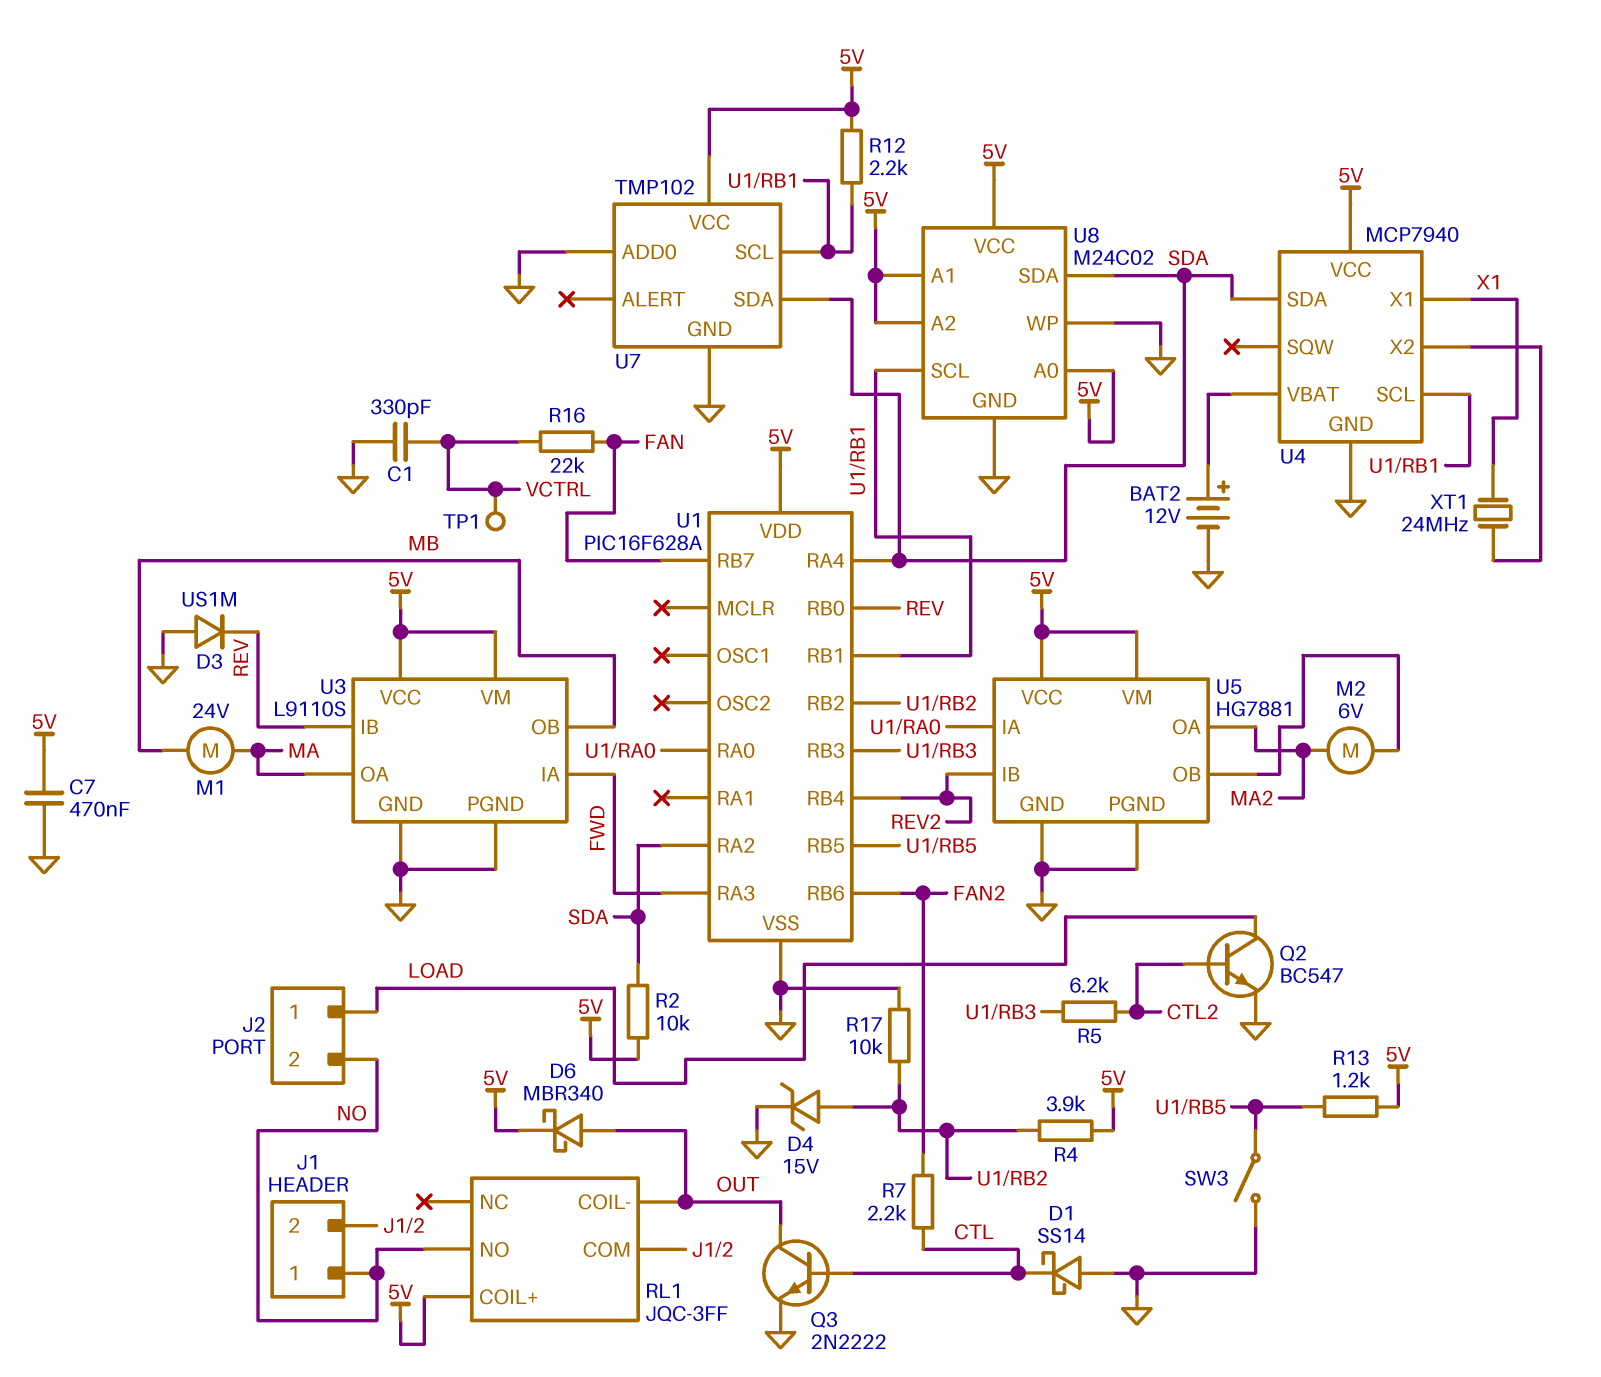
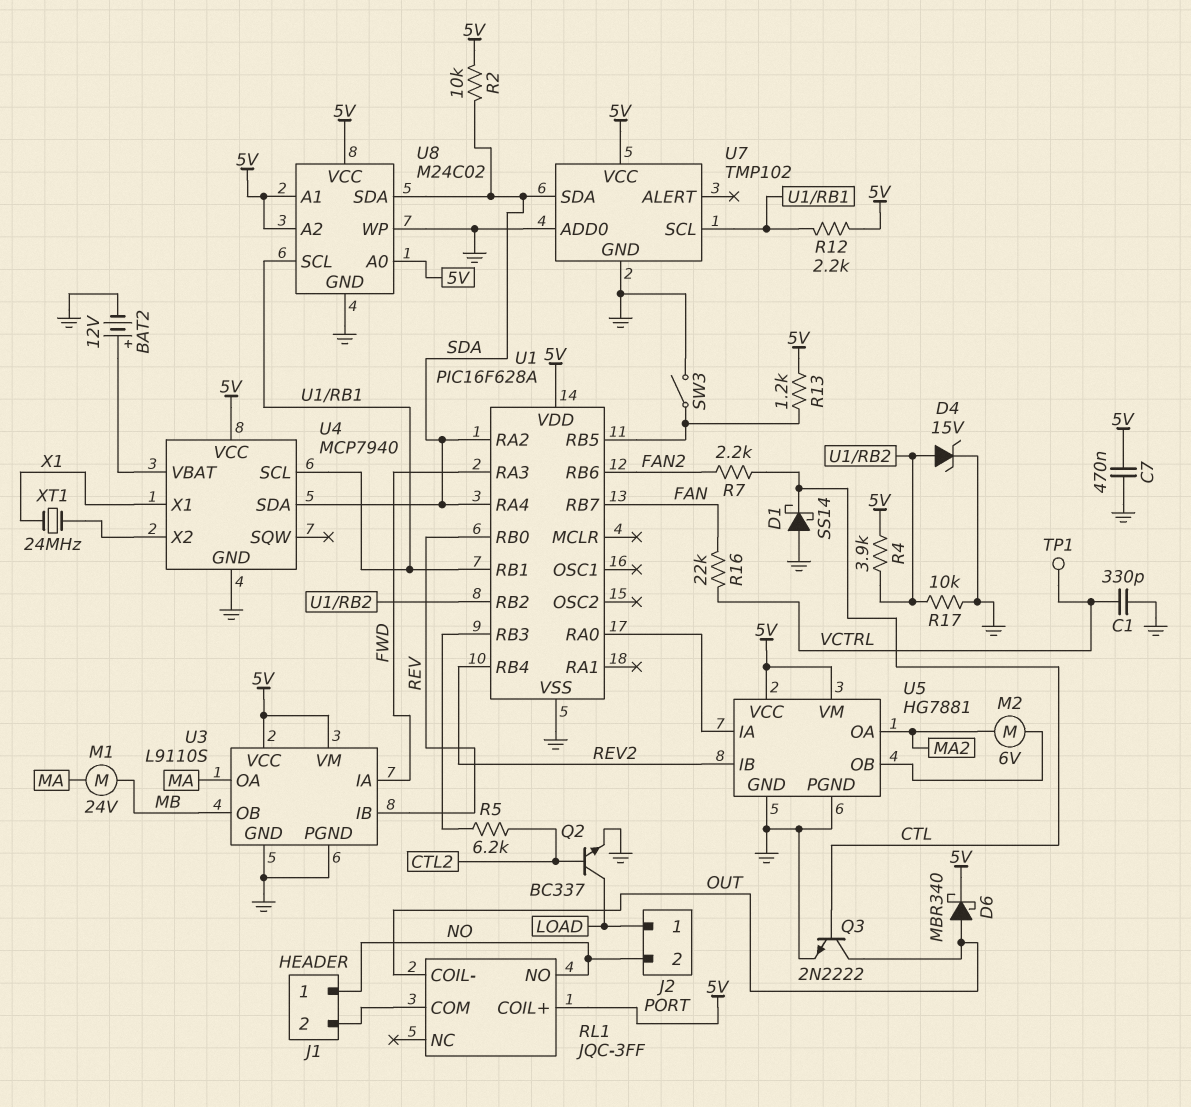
D3: diode US1M (A GND, K REV) -> none
Q2: NPN BC547 (B CTL2, C LOAD, E GND) -> NPN BC337 (B CTL2, C LOAD, E GND)

